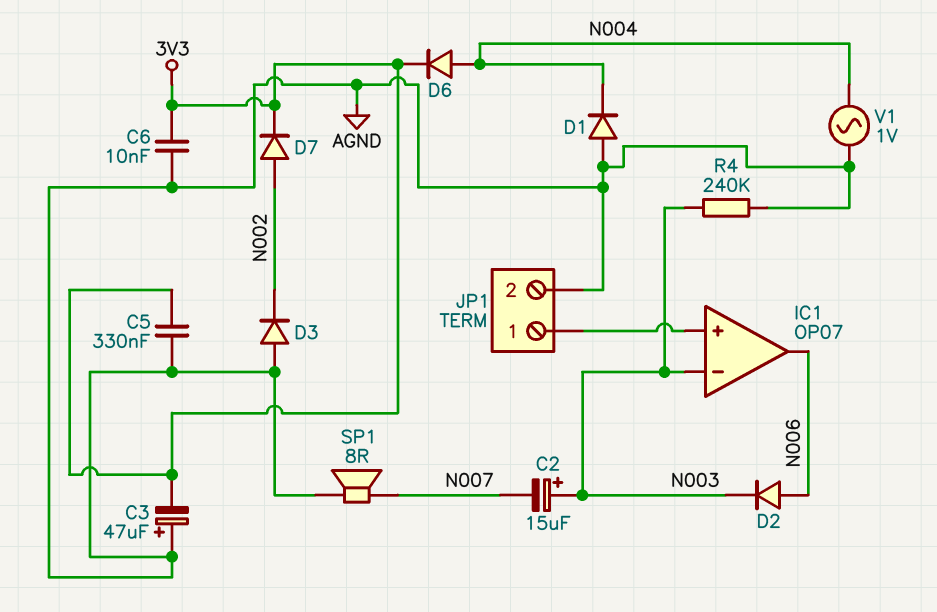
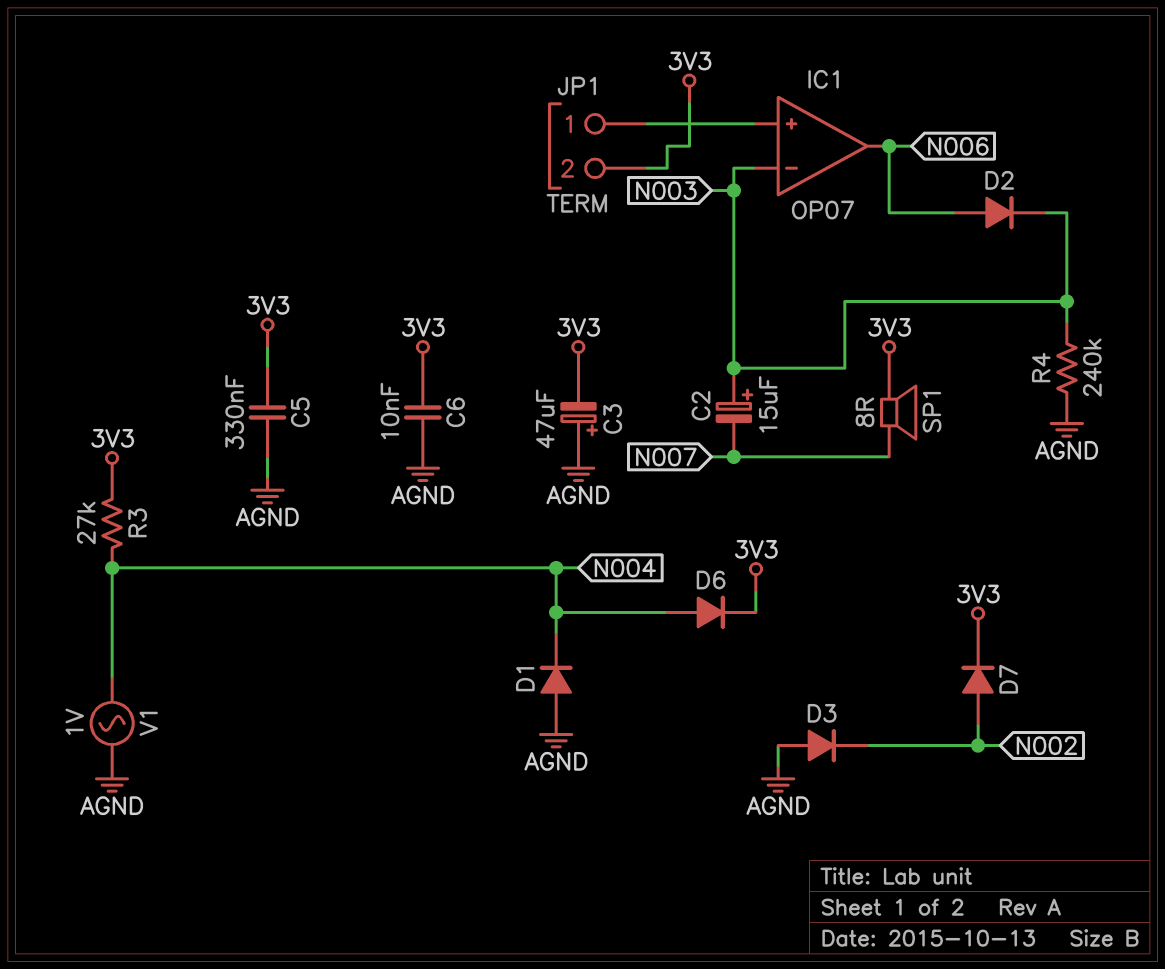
JP1 pin 2: AGND -> 3V3
R3: none -> 27k (3V3, N004)
SP1: speaker 8R (AGND, N007) -> speaker 8R (3V3, N007)

